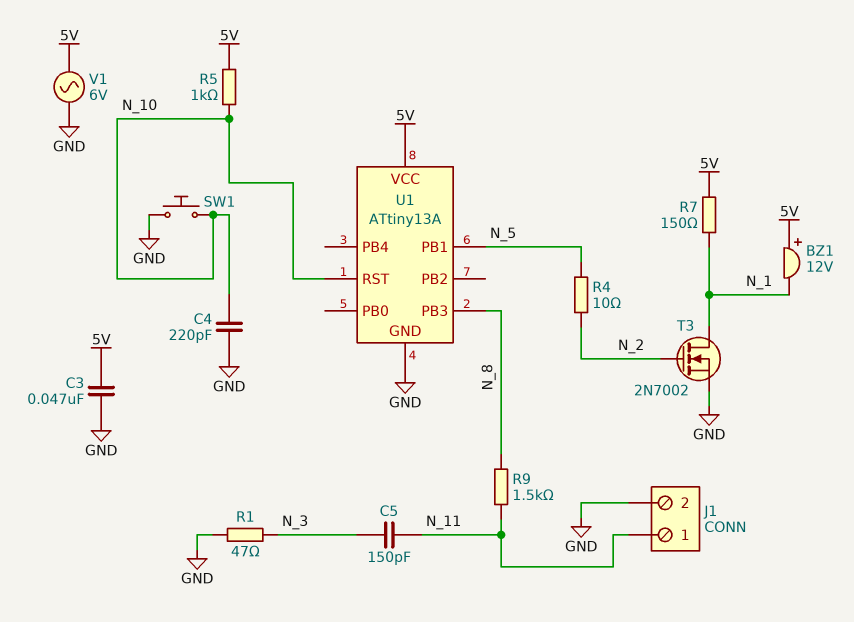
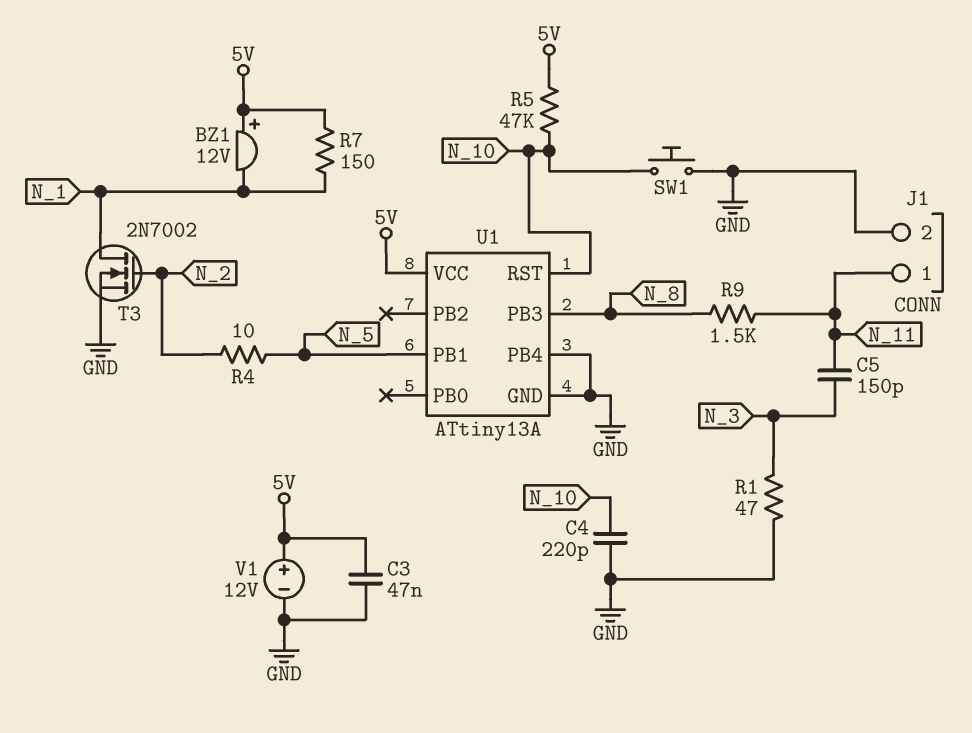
R5: 1k (5V, N_10) -> 47k (5V, N_10)
U1 pin PB4: none -> GND
V1: AC 6V (5V, GND) -> 12V (plus 5V, minus GND)

